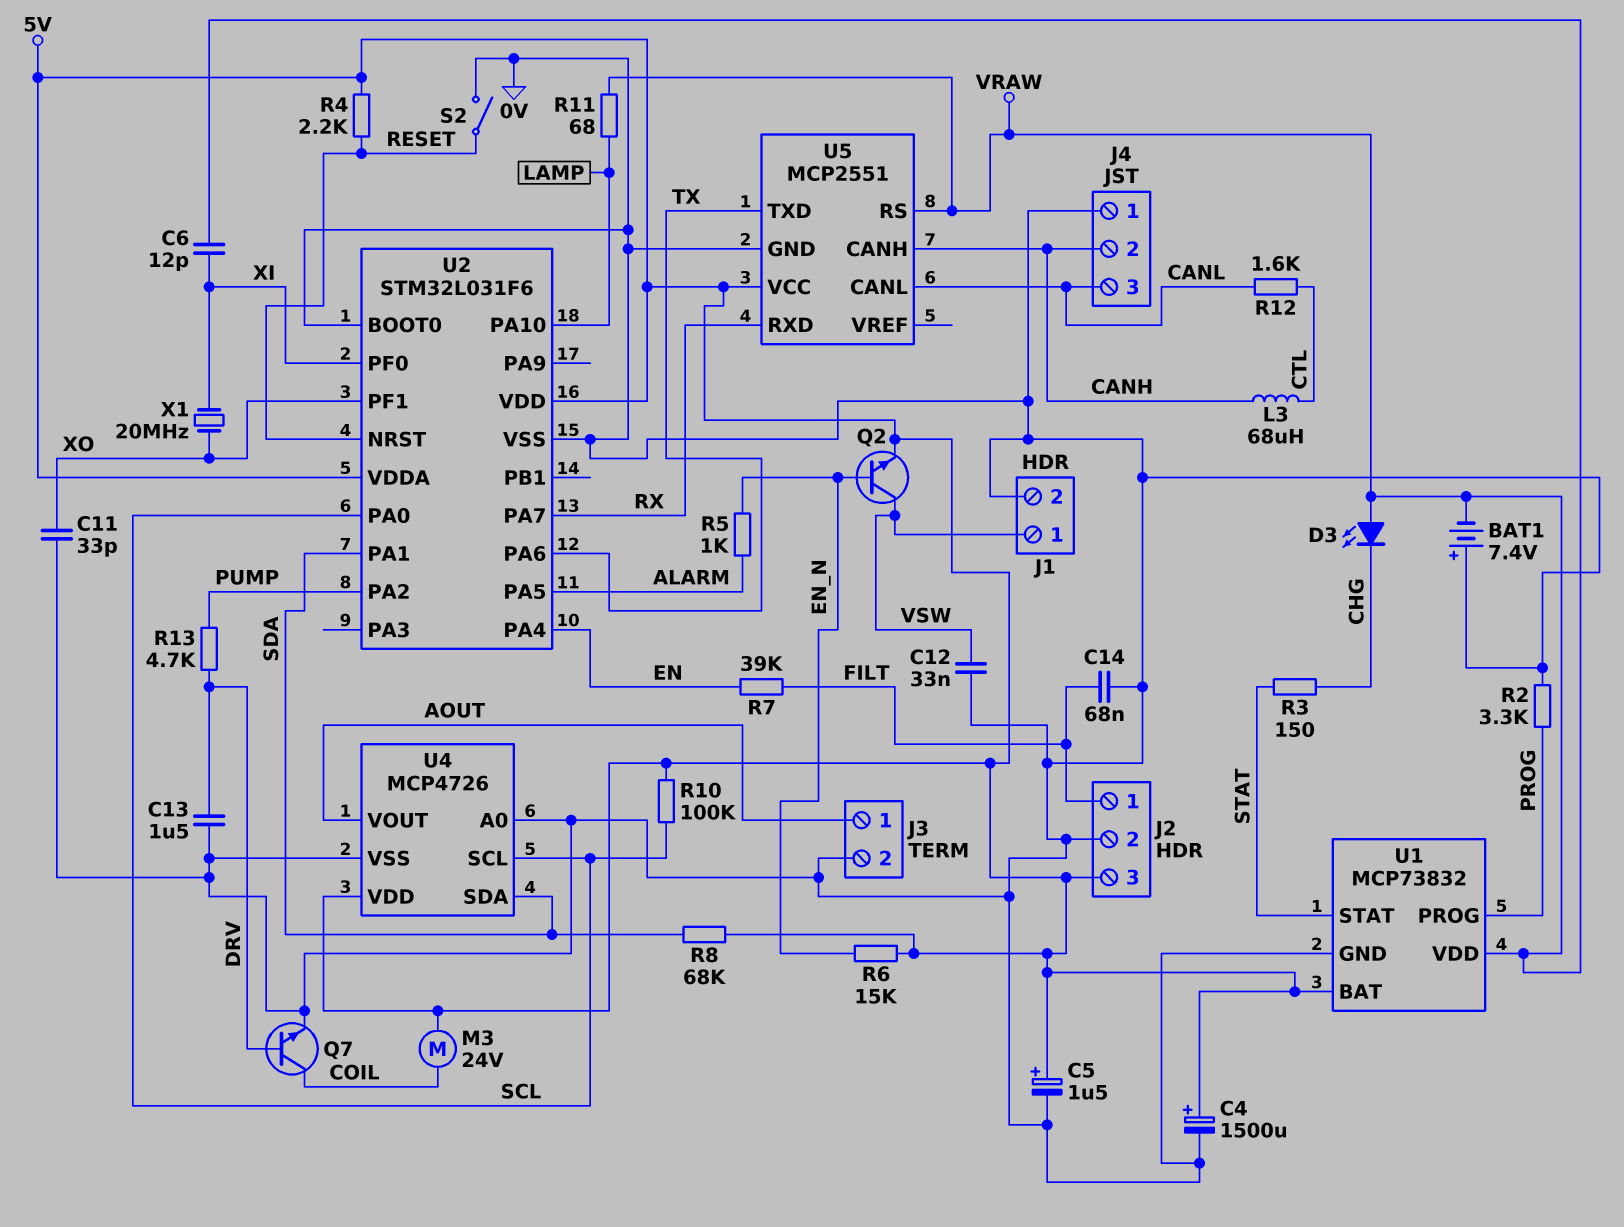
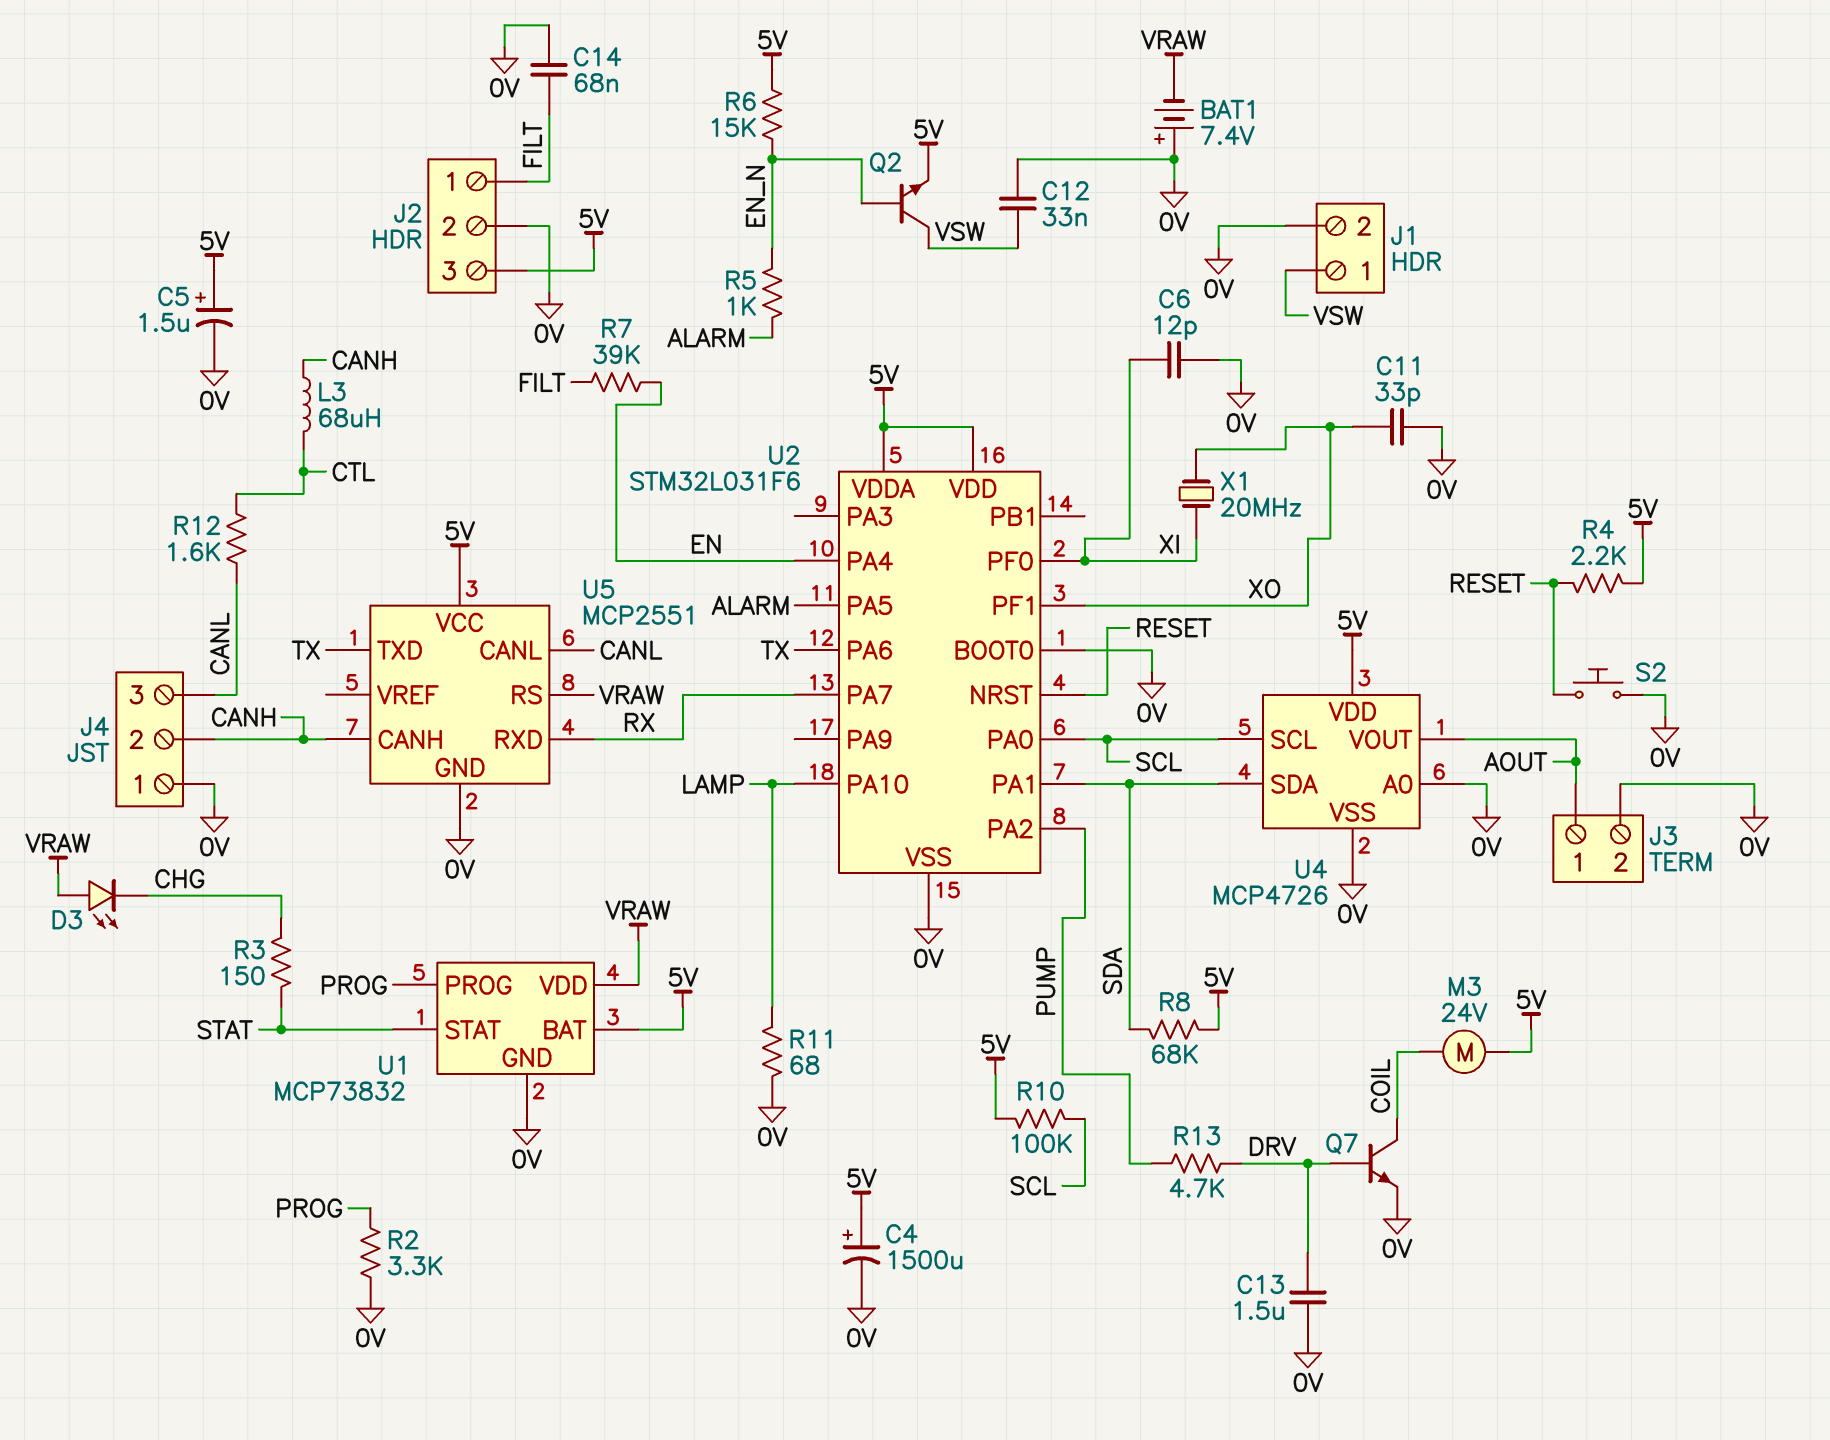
C6: 12pF (VRAW, XI) -> 12pF (0V, XI)
R11: 68 (LAMP, VRAW) -> 68 (0V, LAMP)
S2: switch (0V, RESET) -> button (0V, RESET)

